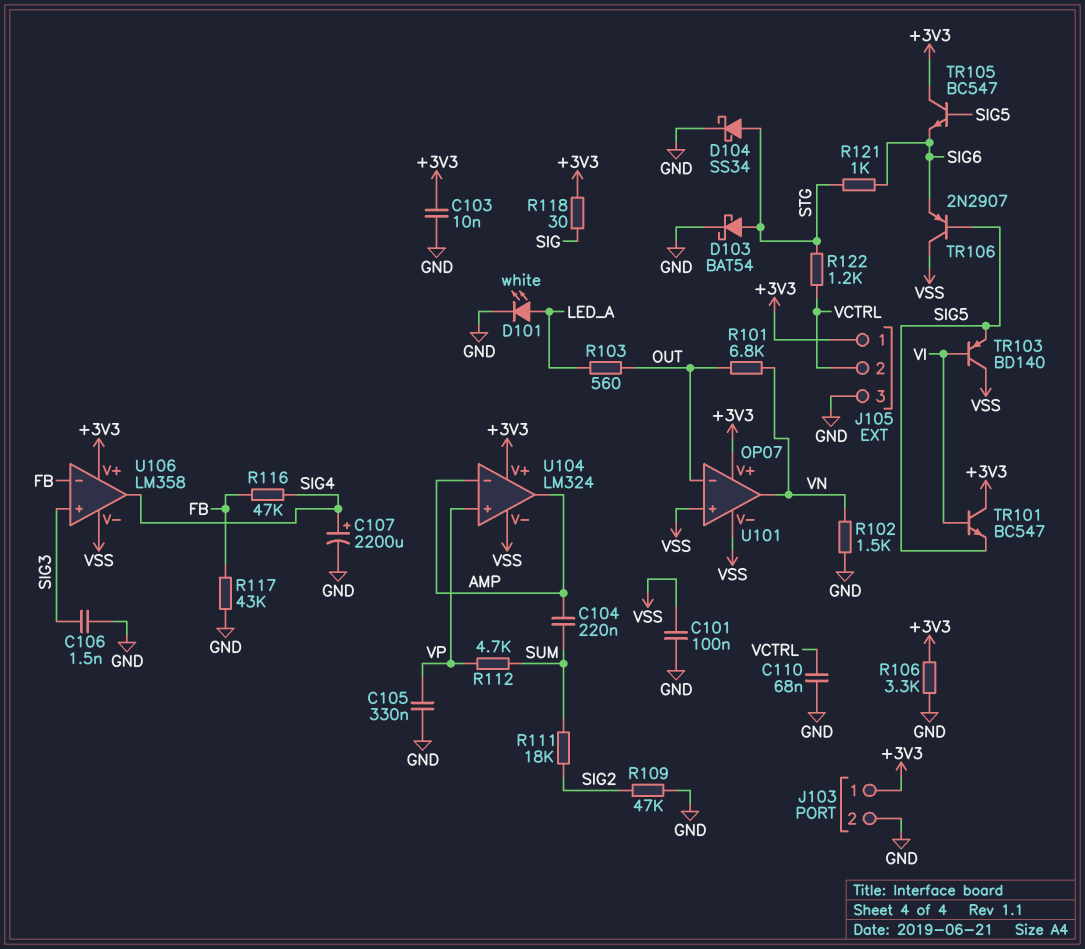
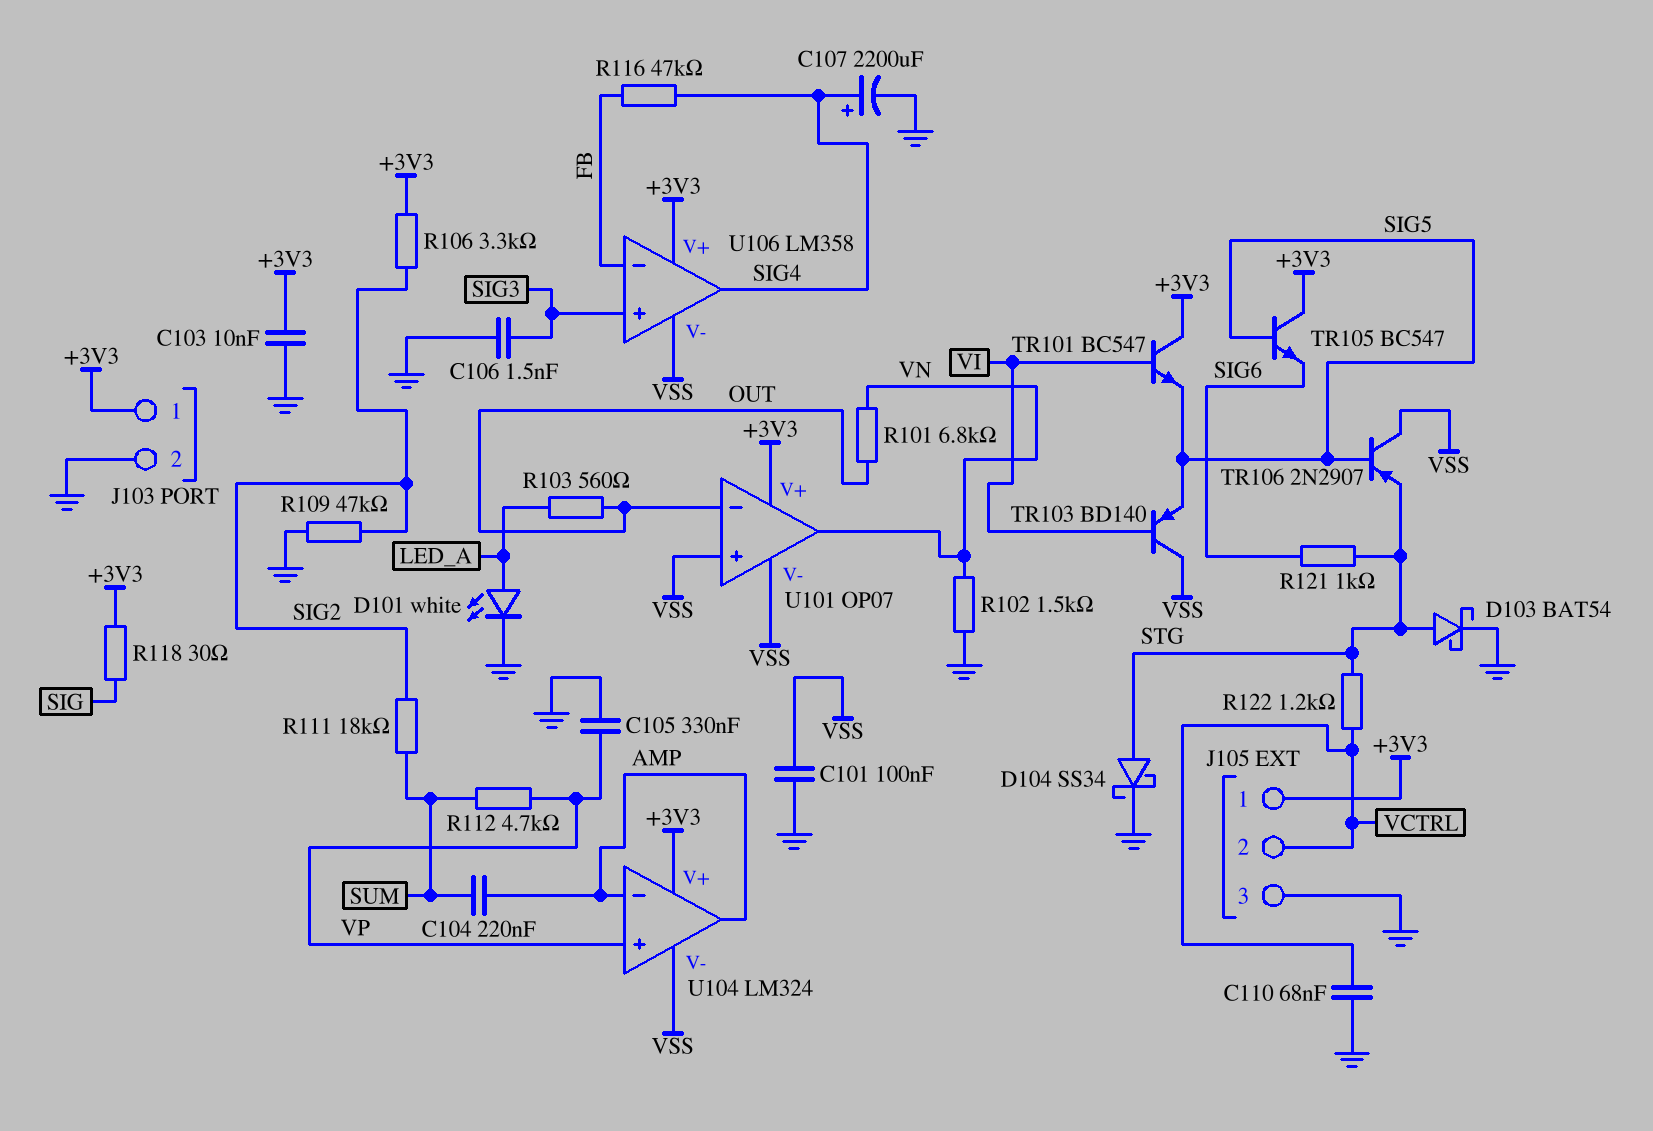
R106: 3.3k (+3V3, GND) -> 3.3k (+3V3, SIG2)
R117: 43k (FB, GND) -> none
TR106: PNP 2N2907 (B SIG5, C VSS, E SIG6) -> PNP 2N2907 (B SIG5, C VSS, E STG)

